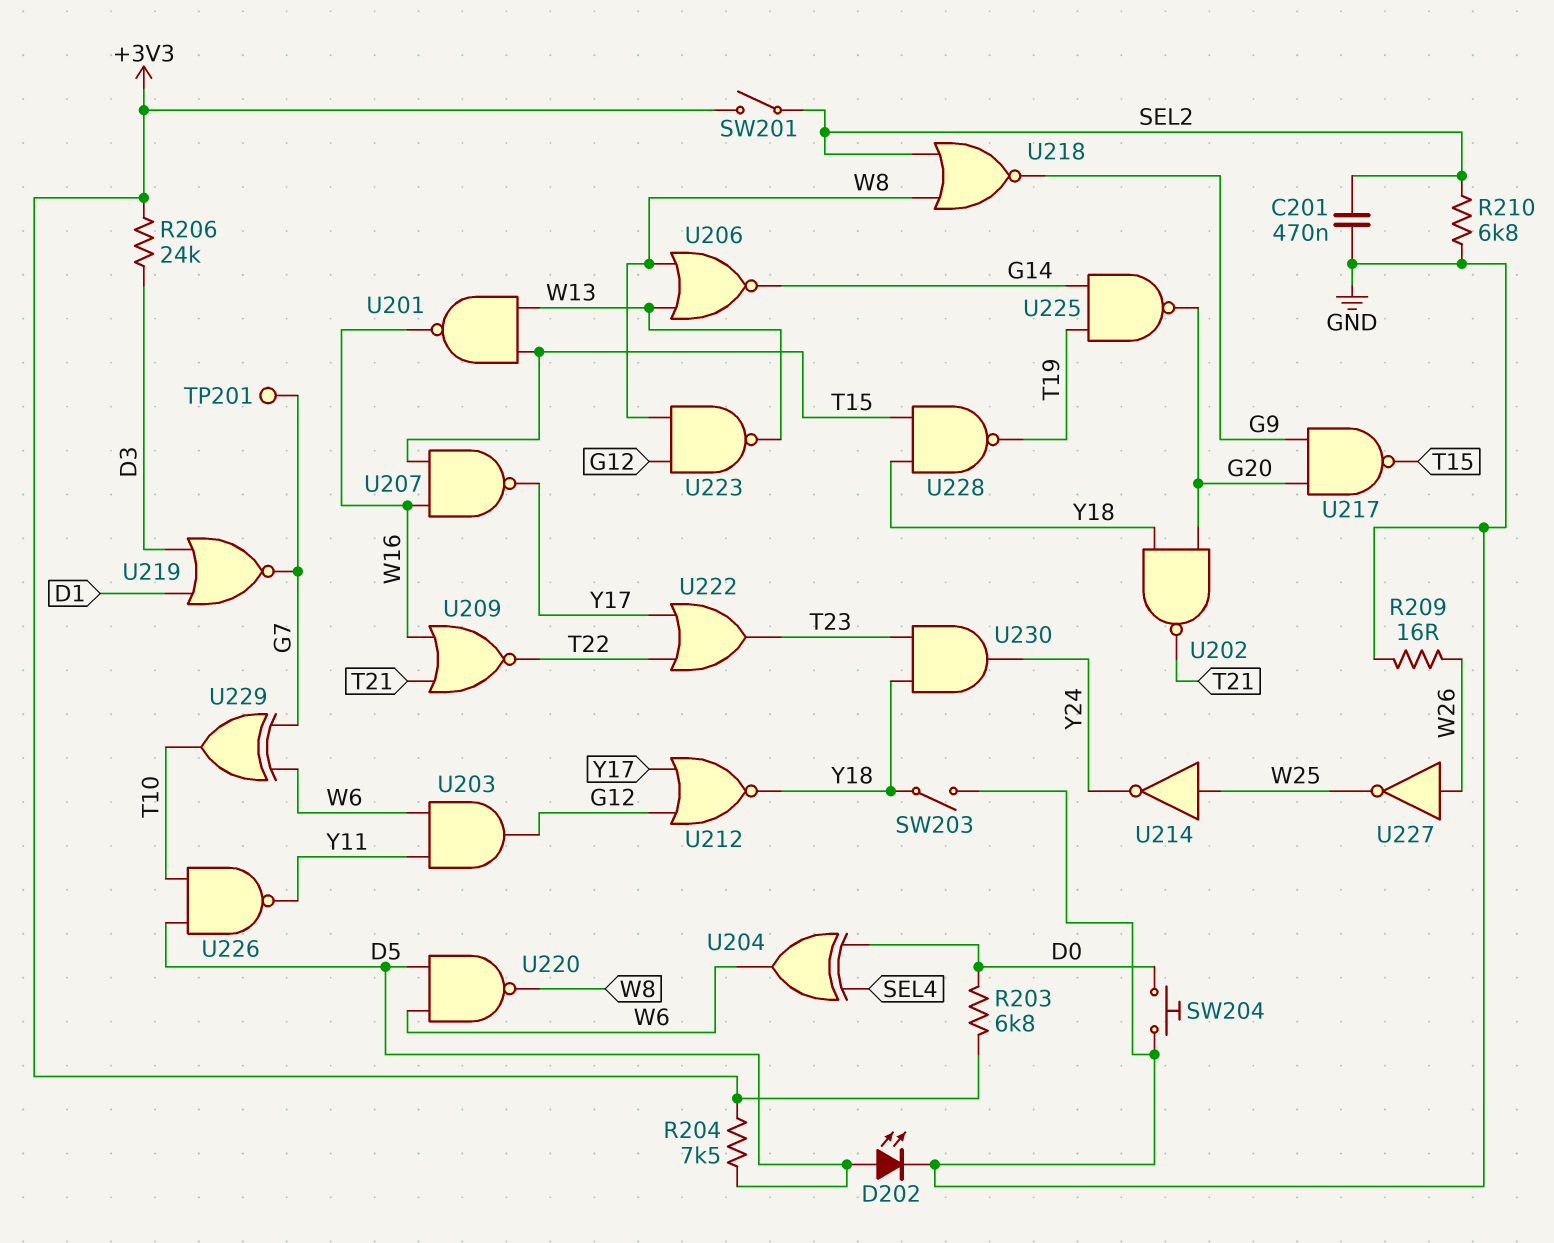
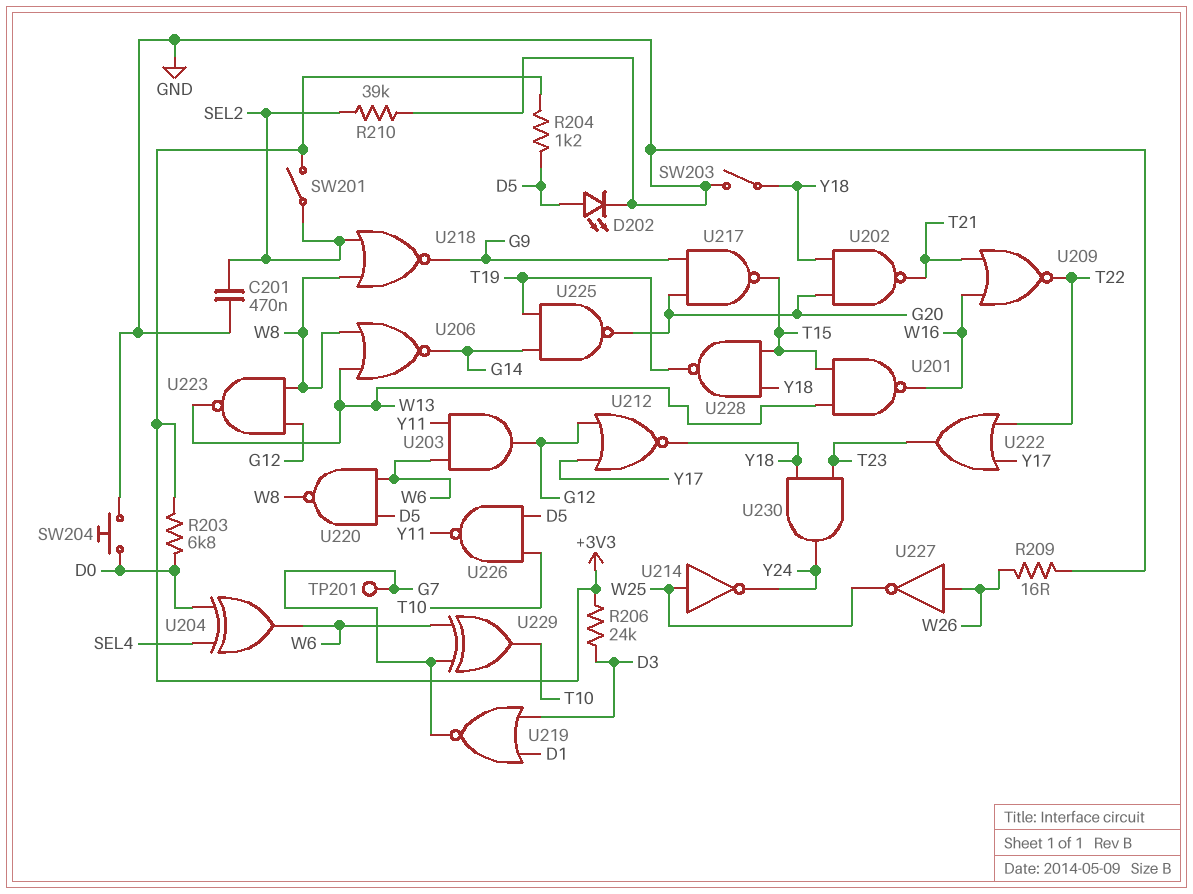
R204: 7.5k (+3V3, D5) -> 1.2k (+3V3, D5)
R210: 6.8k (GND, SEL2) -> 39k (GND, SEL2)
U207: NAND (in T15, in W16, out Y17) -> none

